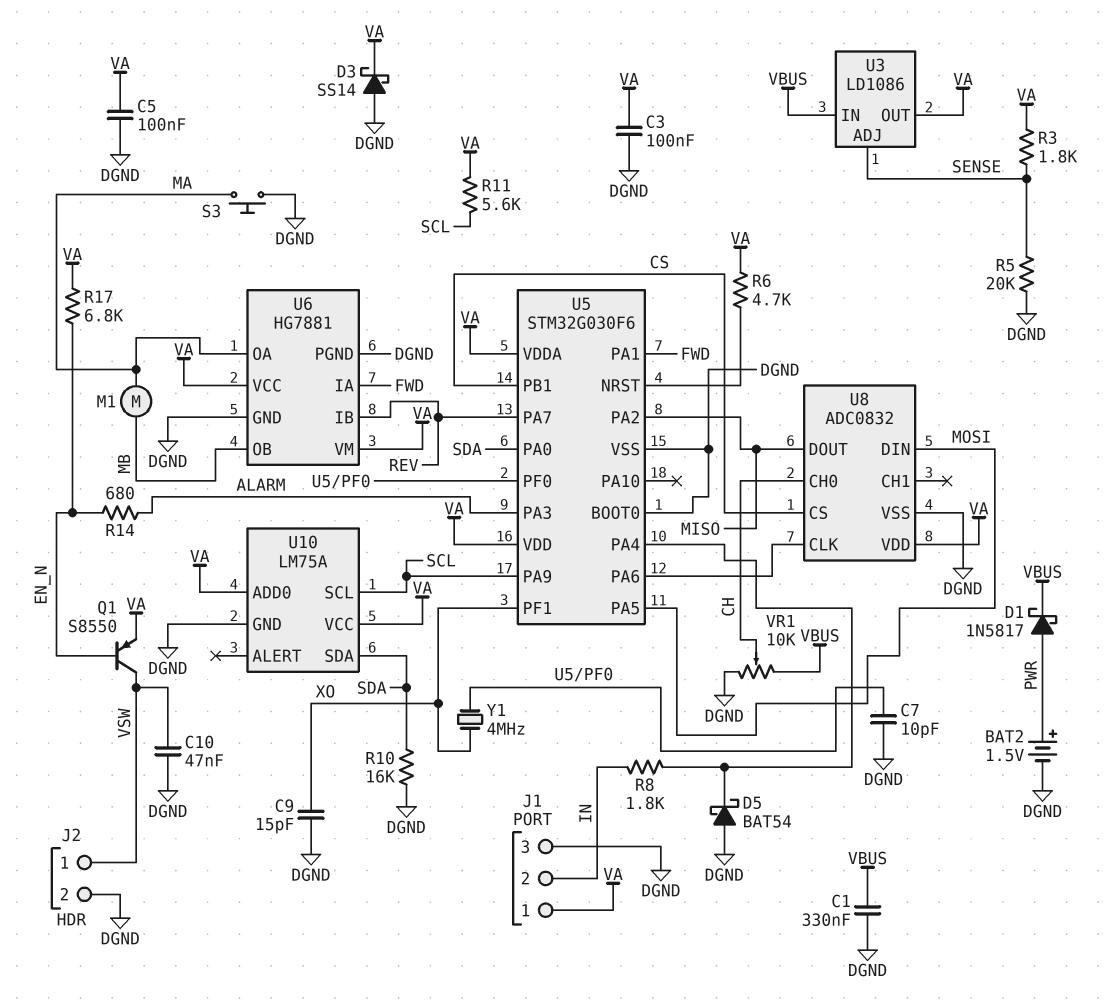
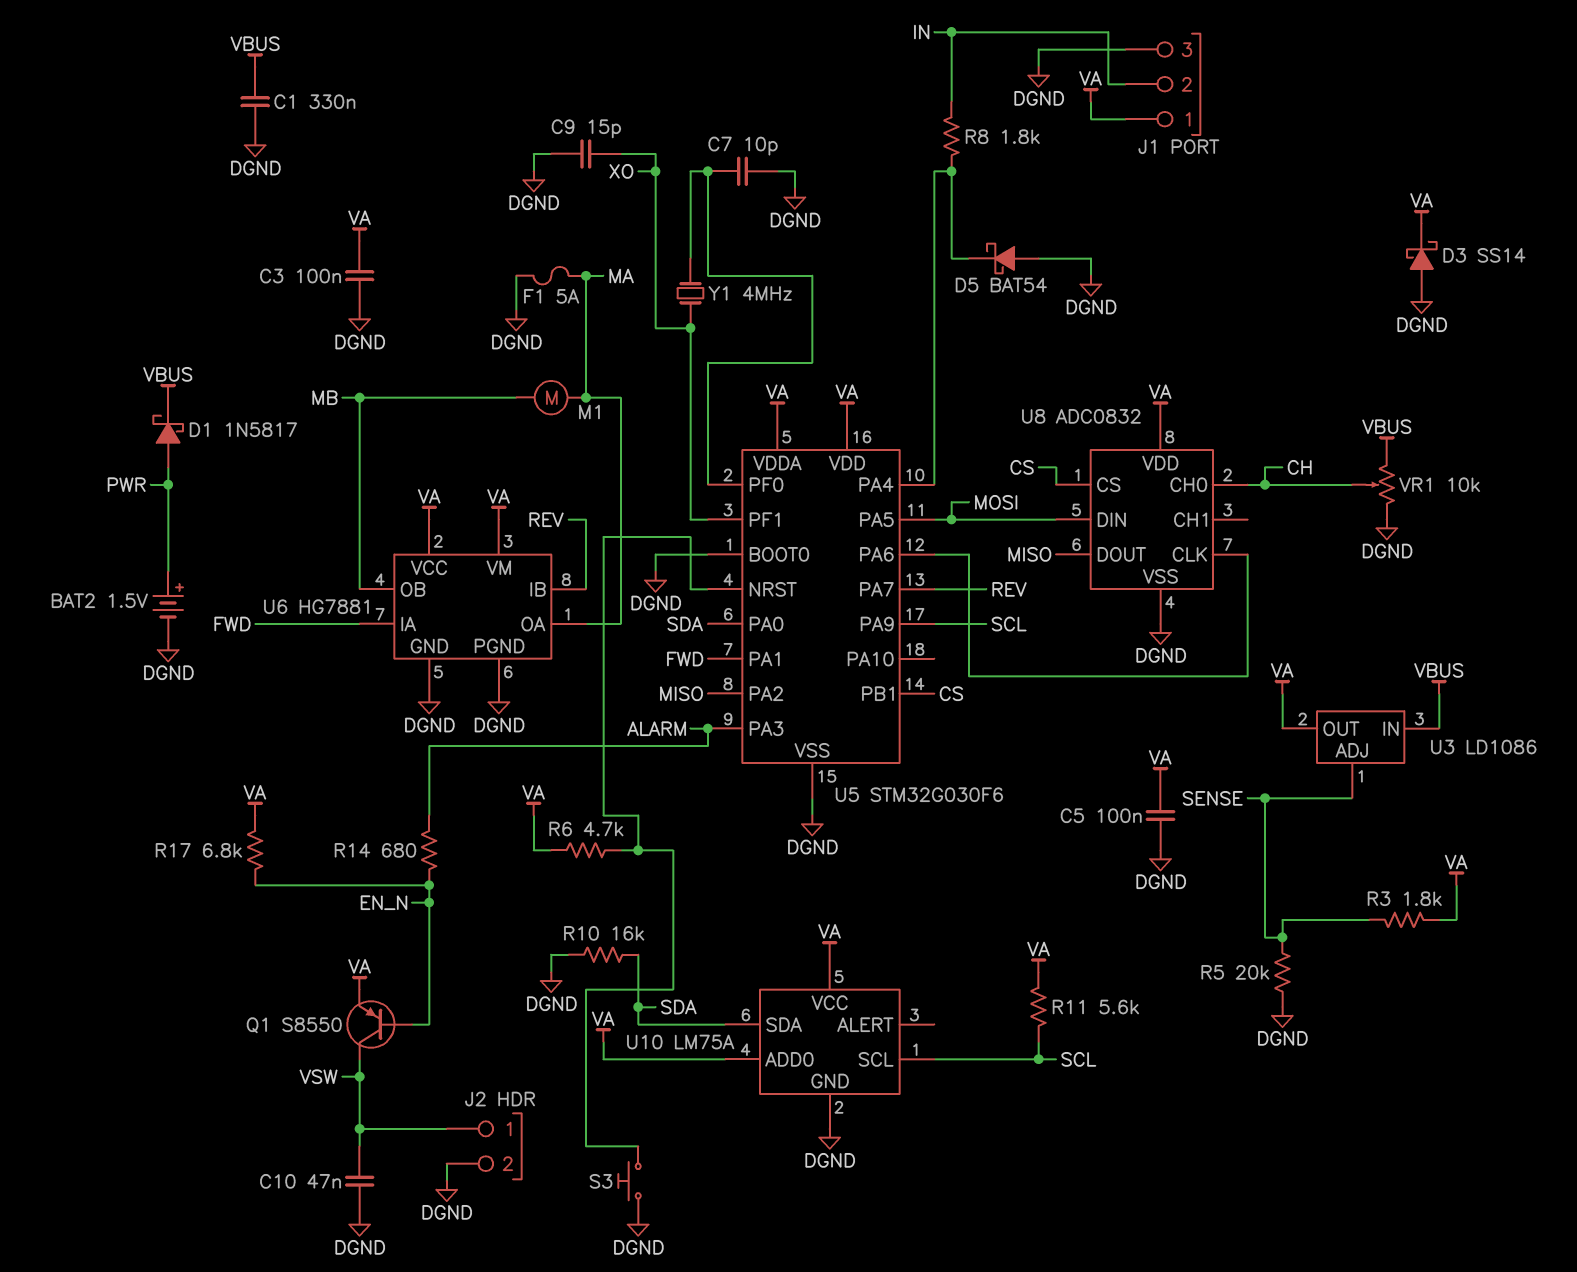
F1: none -> 5A (DGND, MA)
S3: button (DGND, MA) -> button (DGND, U5/NRST)

